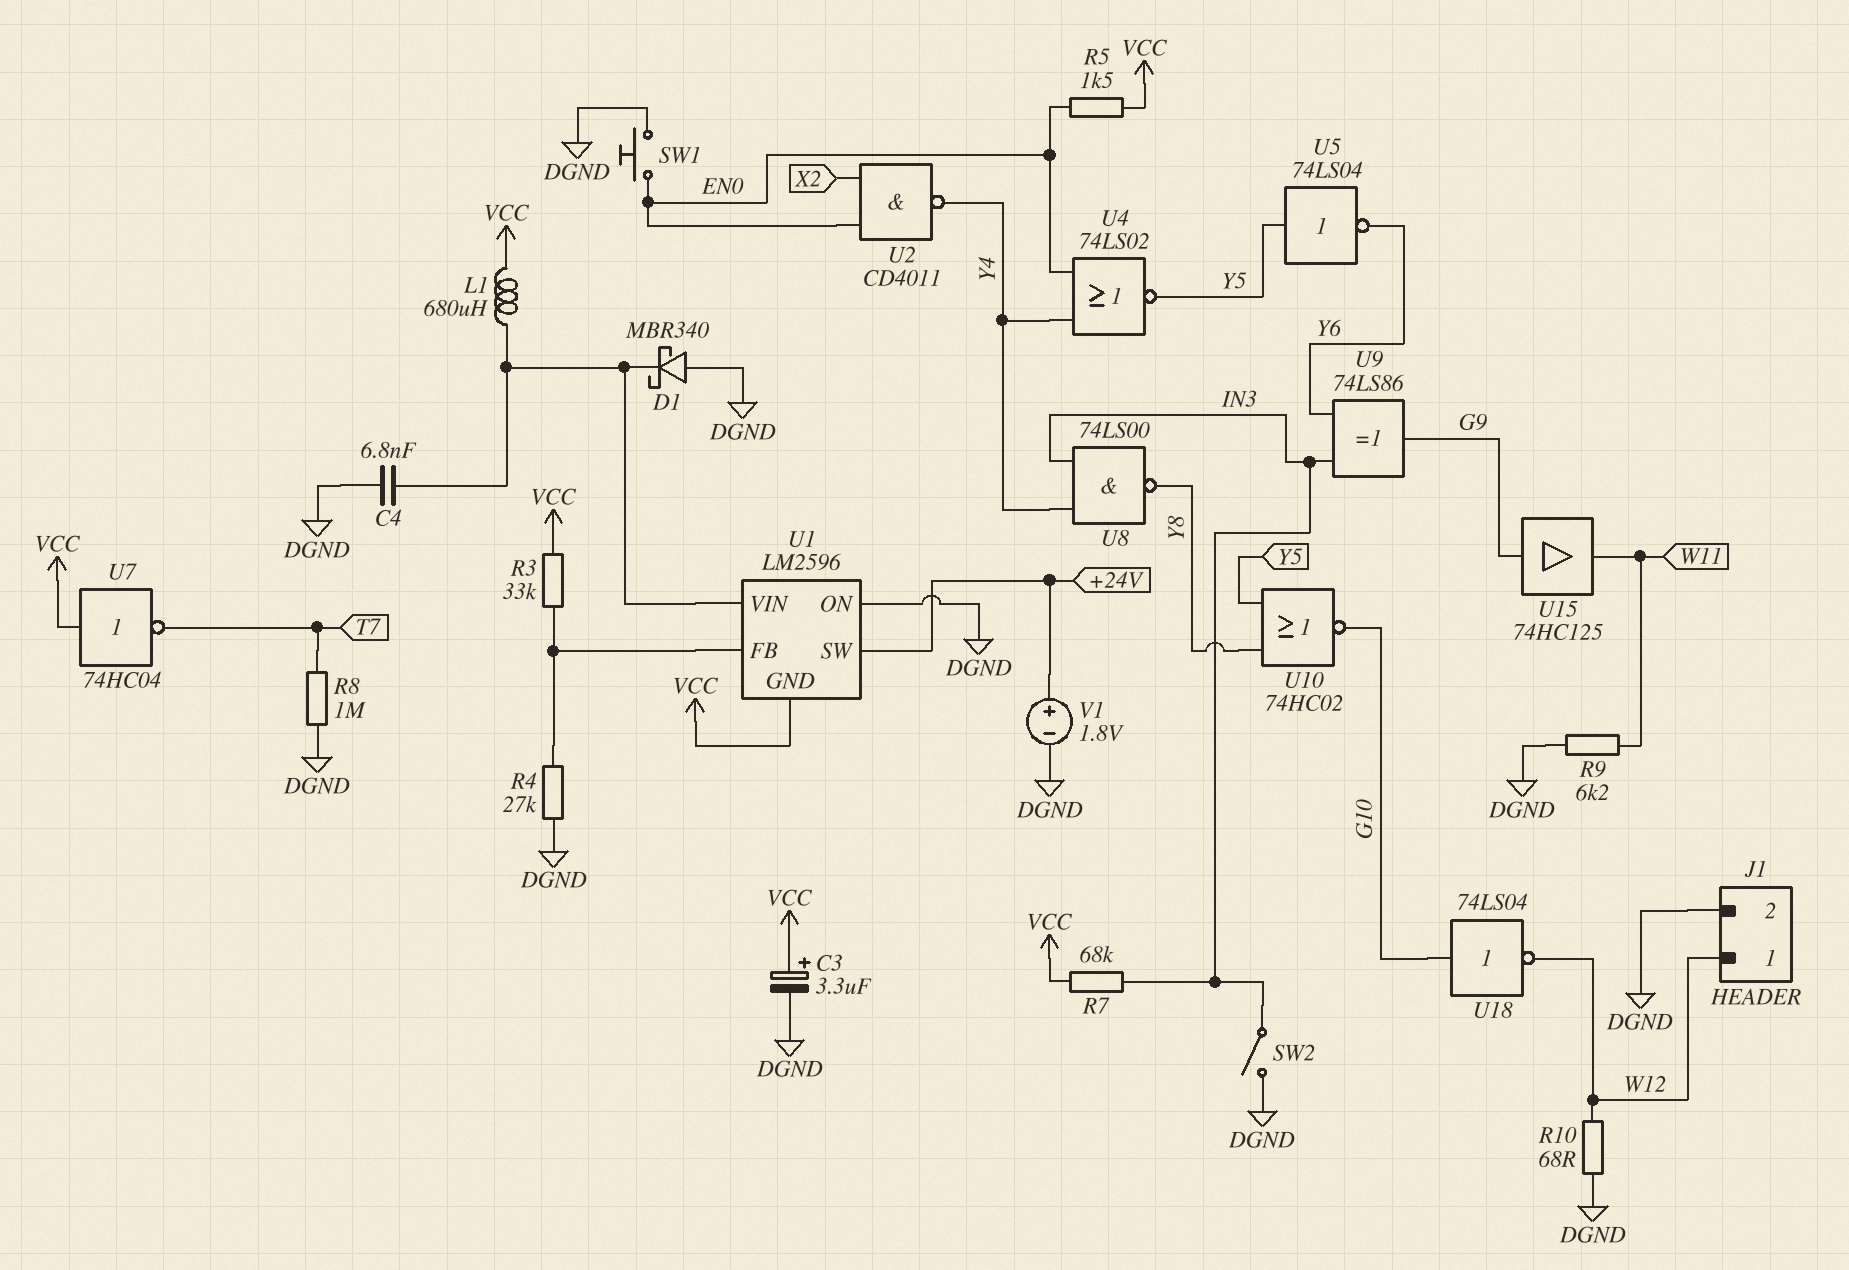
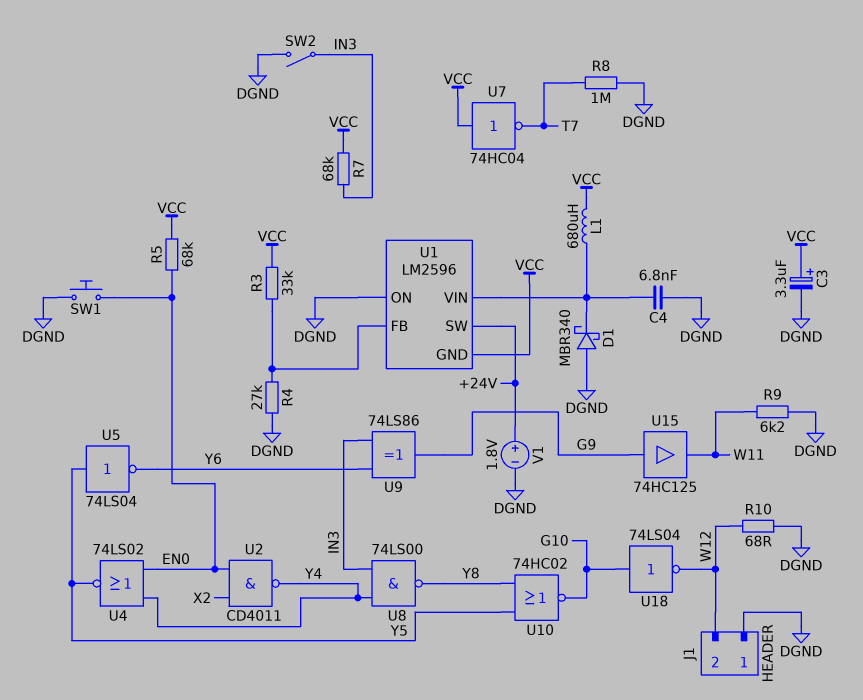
J1 pin 1: W12 -> DGND
J1 pin 2: DGND -> W12
R5: 1.5k (EN0, VCC) -> 68k (EN0, VCC)

